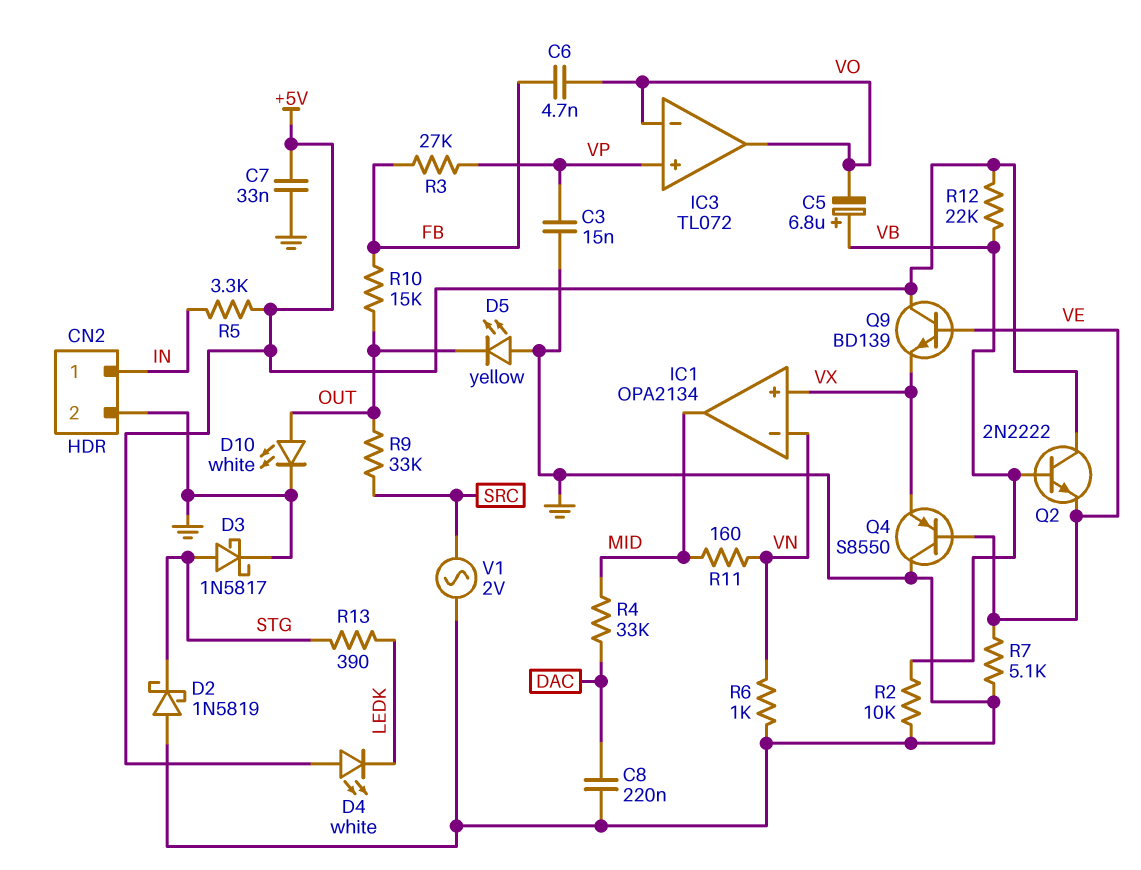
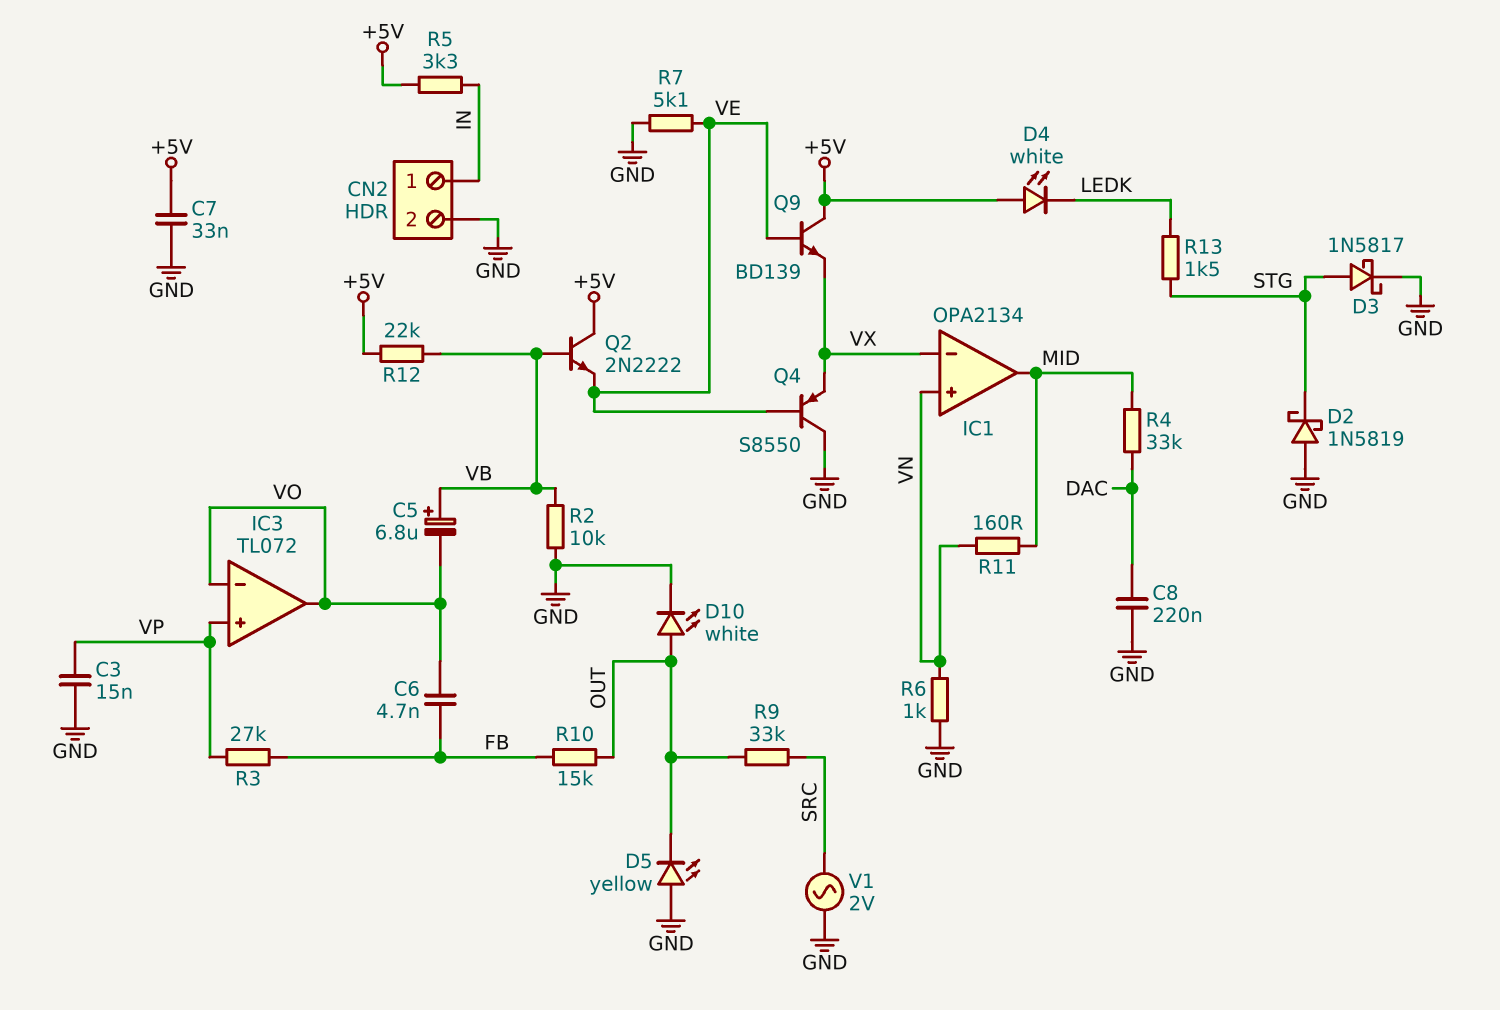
IC1 pin in+: VX -> VN
IC1 pin in-: VN -> VX
R13: 390 (LEDK, STG) -> 1.5k (LEDK, STG)

